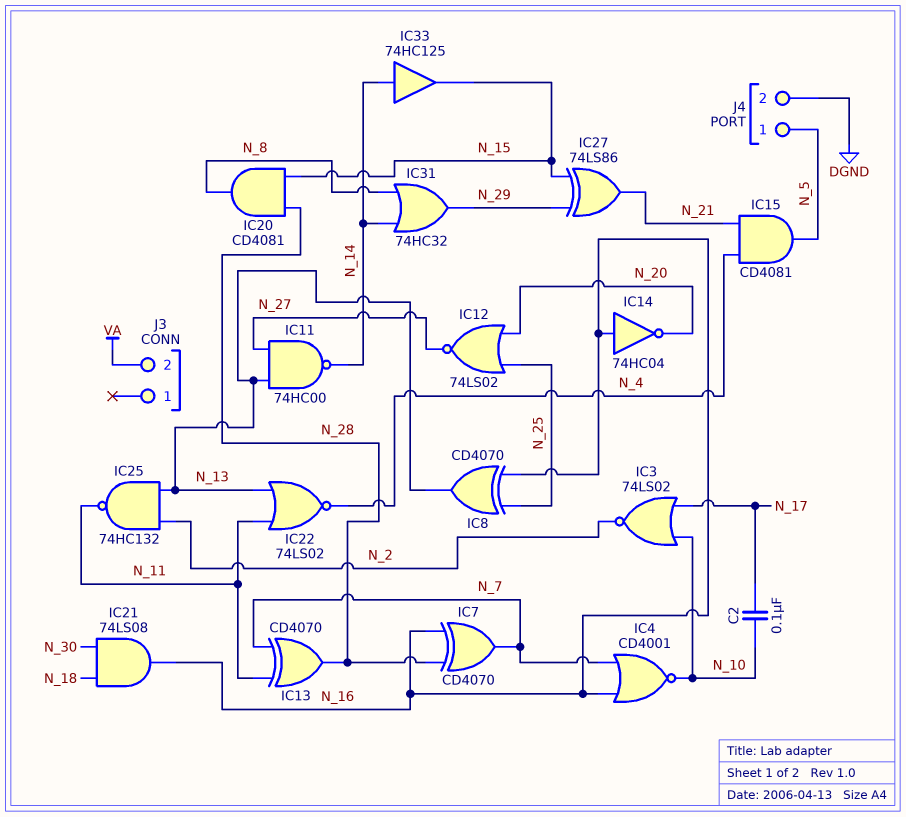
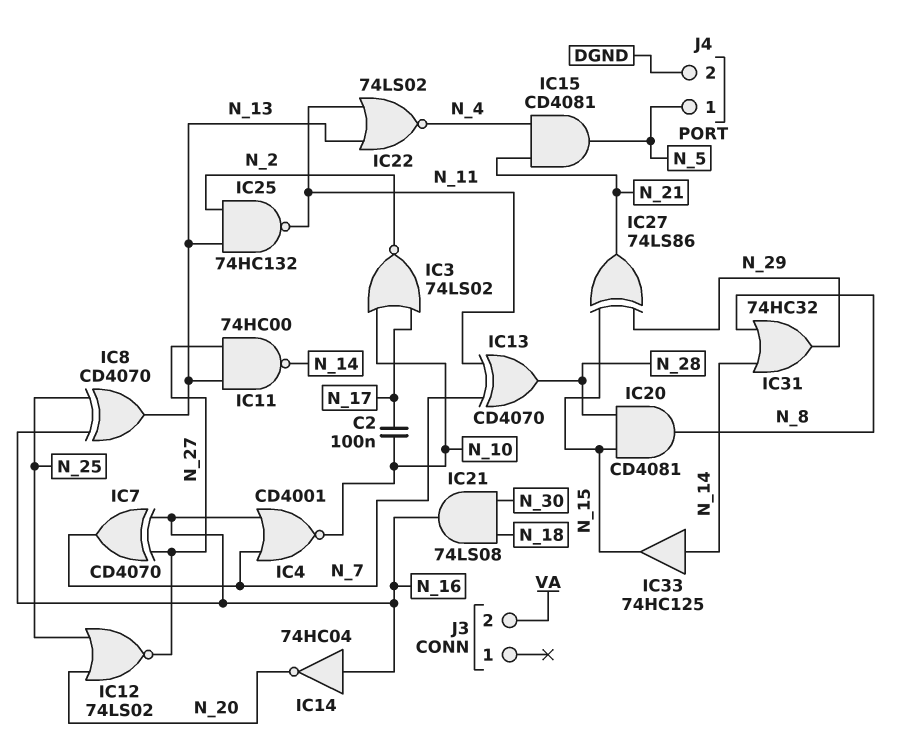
IC7: XOR CD4070 (in N_16, in N_28, out N_7) -> XOR CD4070 (in N_16, in N_27, out N_7)

